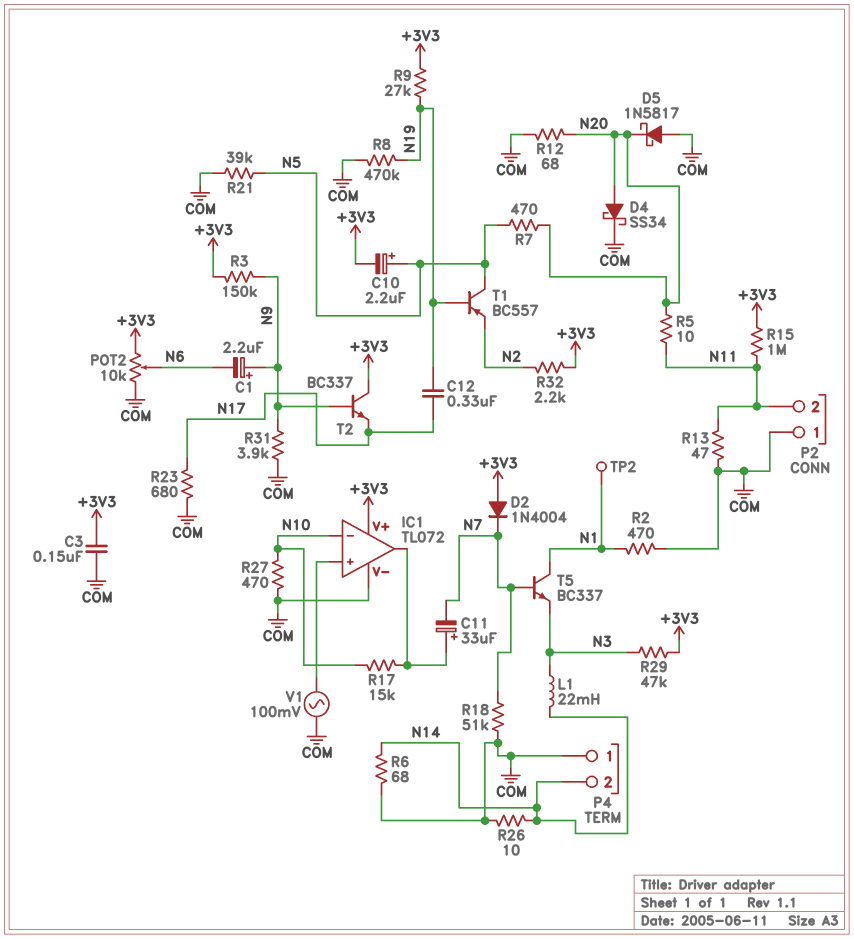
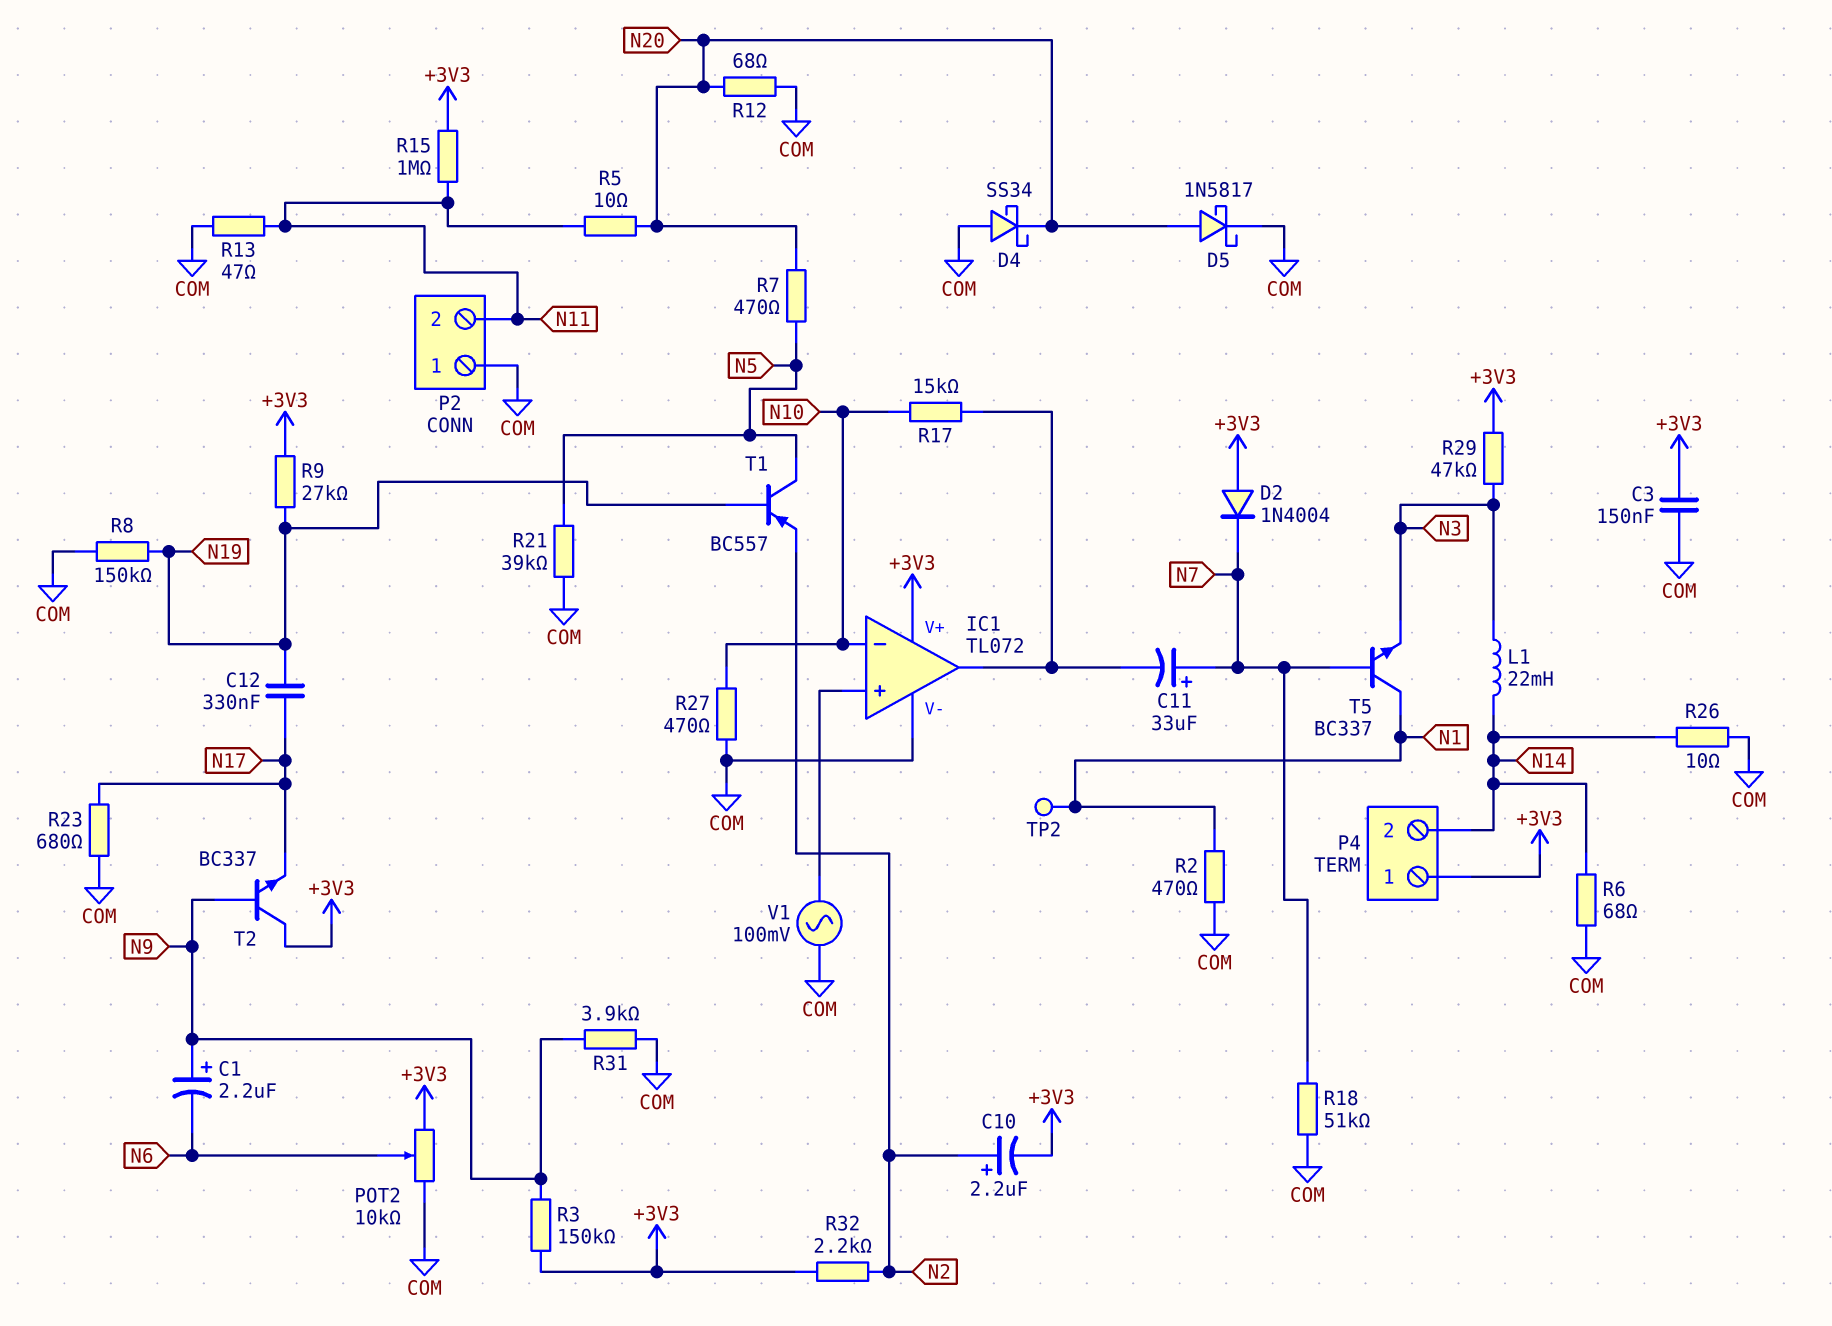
C10: 2.2uF (plus N5, minus +3V3) -> 2.2uF (plus N2, minus +3V3)
C11: 33uF (plus IC1/out, minus N7) -> 33uF (plus N7, minus IC1/out)
D4: schottky SS34 (A N20, K COM) -> schottky SS34 (A COM, K N20)
D5: schottky 1N5817 (A COM, K N20) -> schottky 1N5817 (A N20, K COM)
P4 pin 1: COM -> +3V3
R8: 470k (COM, N19) -> 150k (COM, N19)

